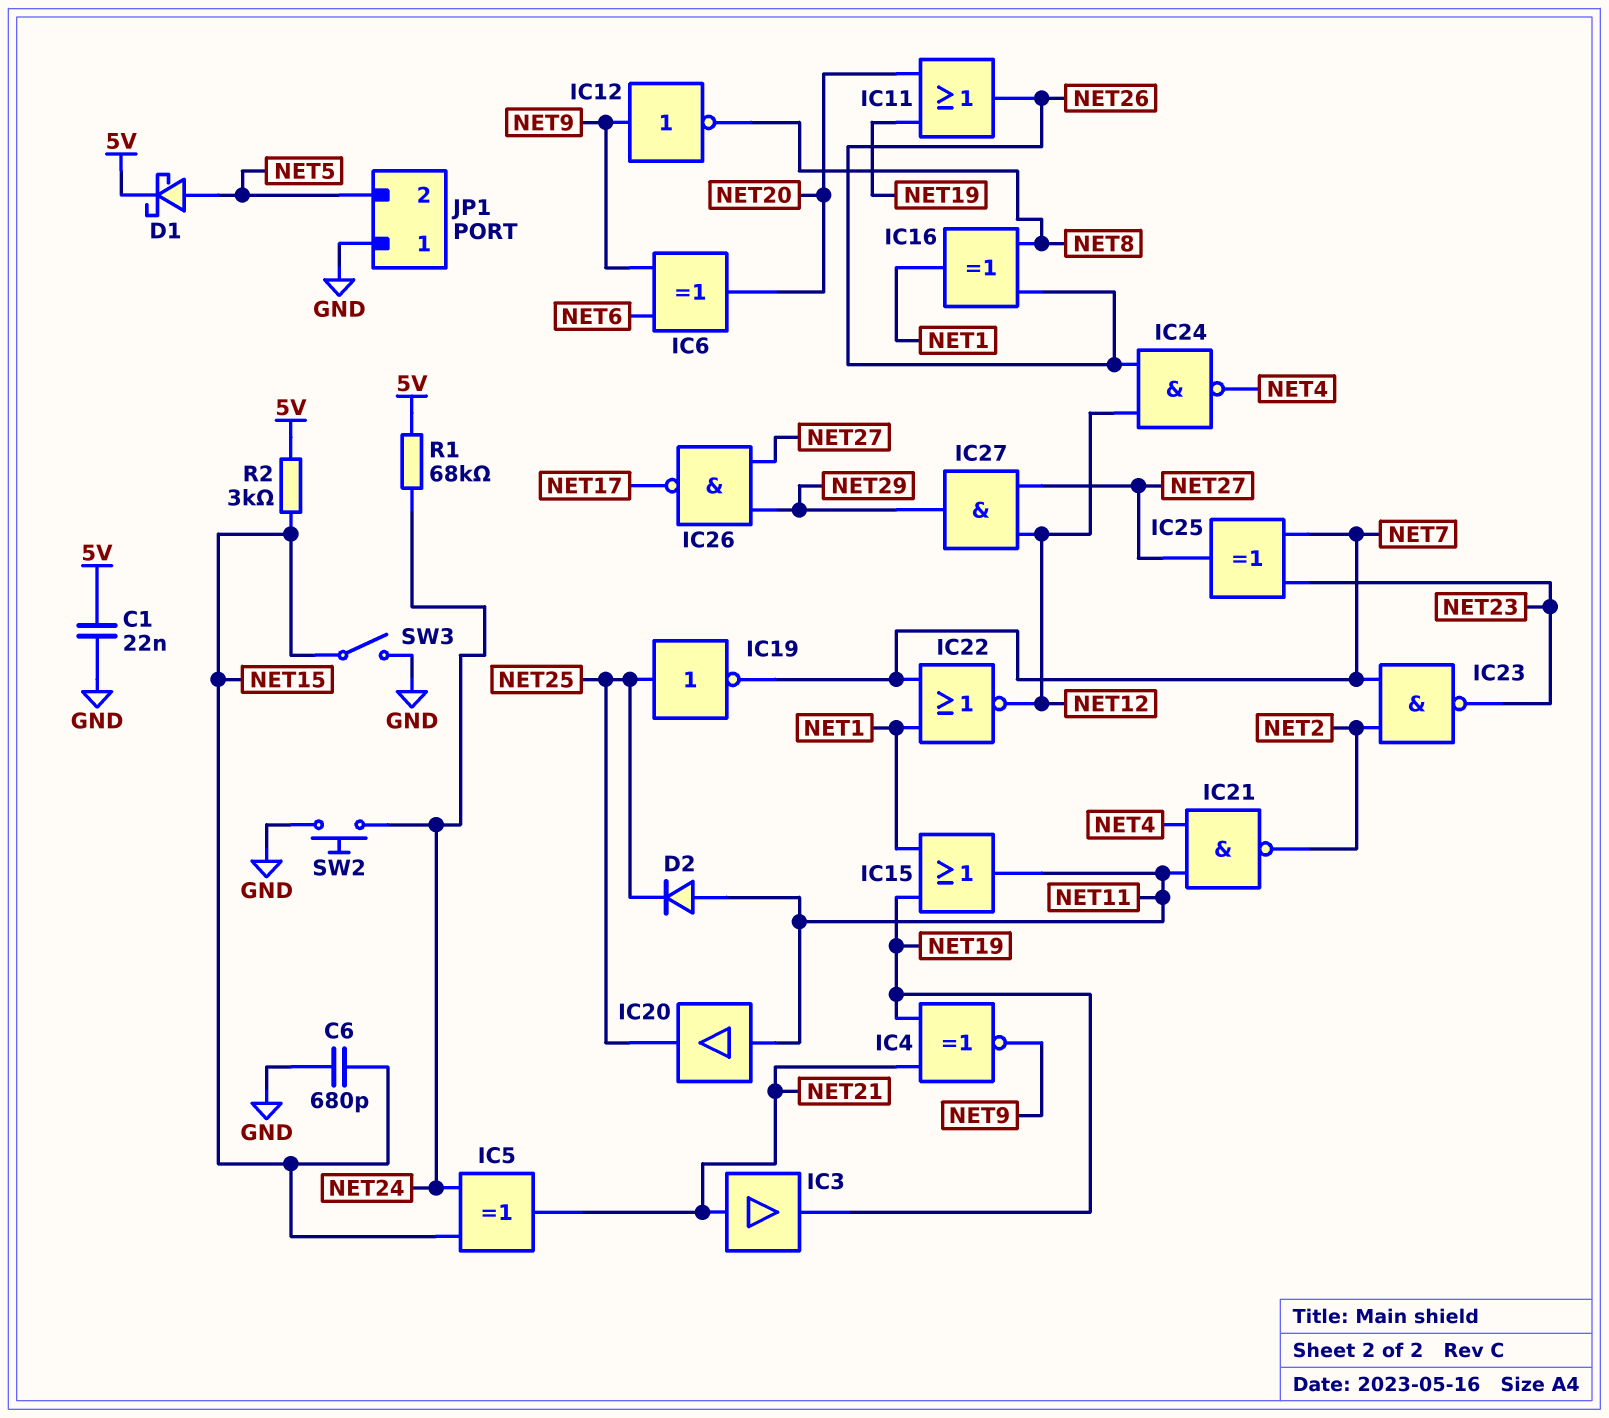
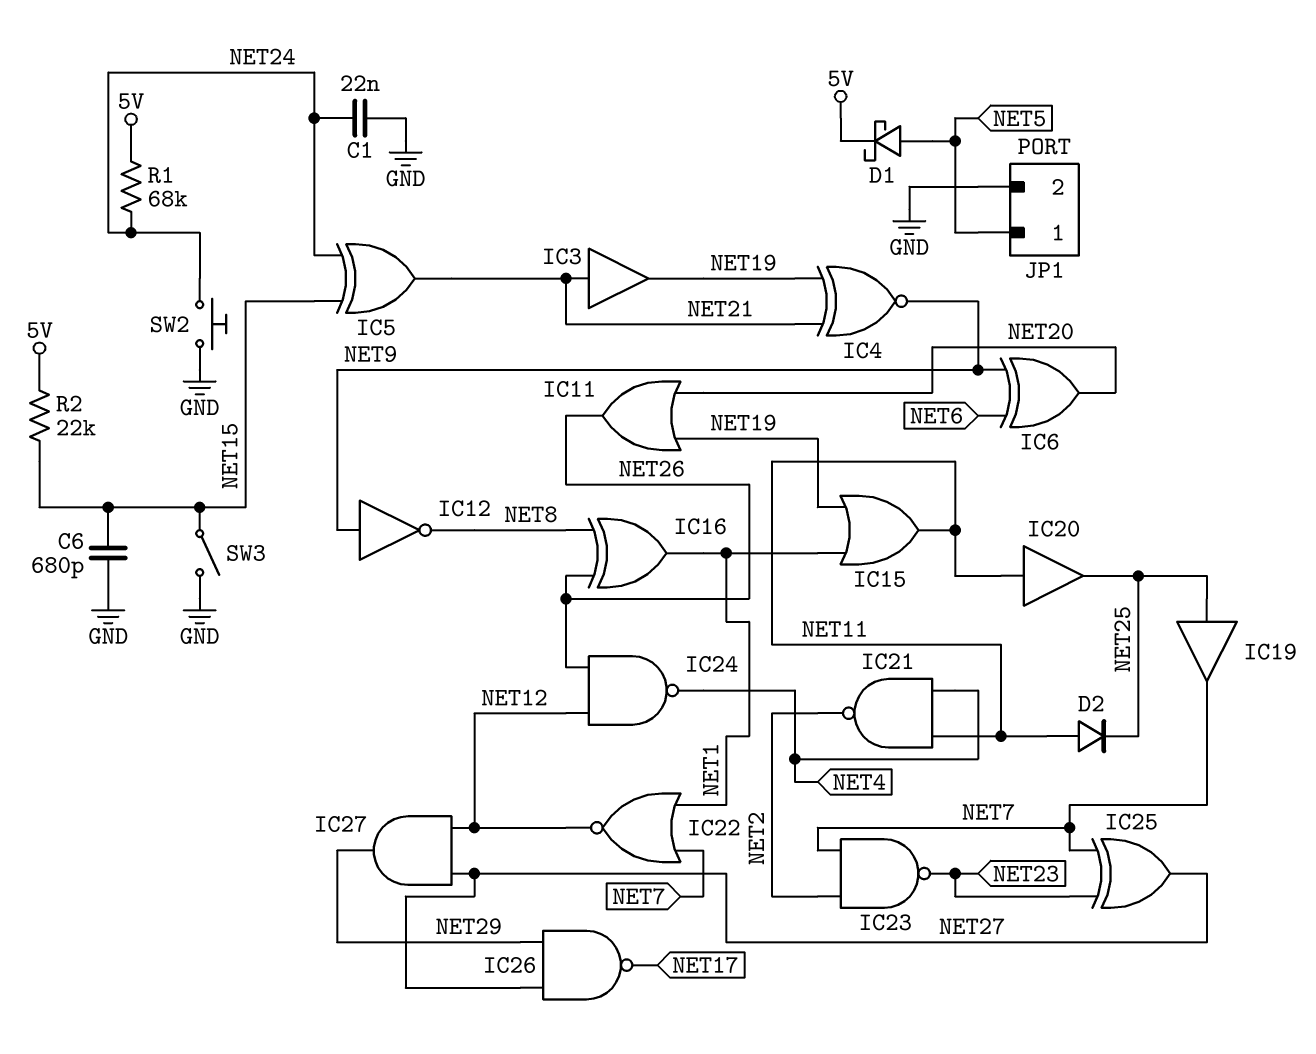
C1: 22nF (5V, GND) -> 22nF (GND, NET24)
IC19: NOT (in NET25, out NET7) -> buffer (in NET25, out NET7)
JP1 pin 1: GND -> NET5
JP1 pin 2: NET5 -> GND
R2: 3k (5V, NET15) -> 22k (5V, NET15)

